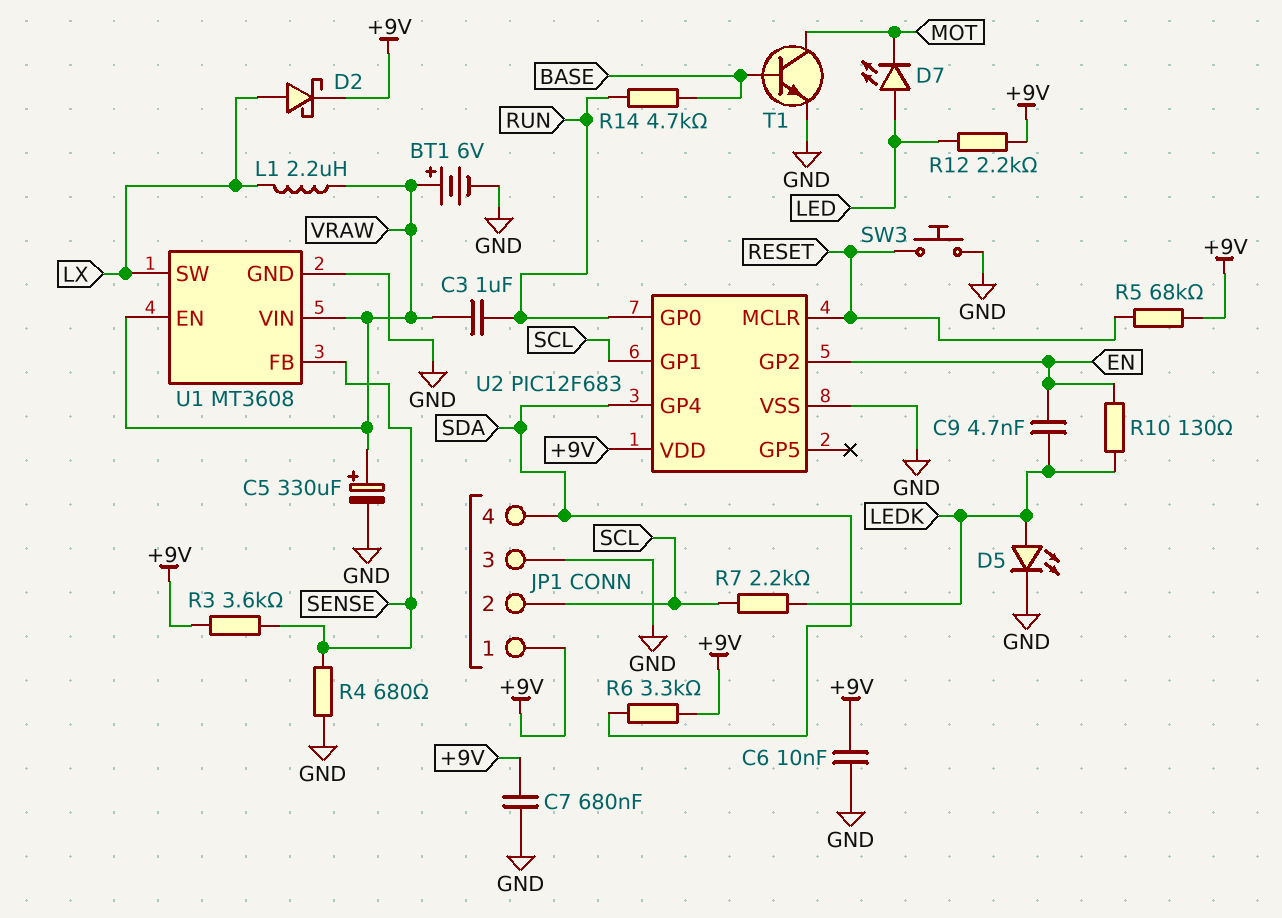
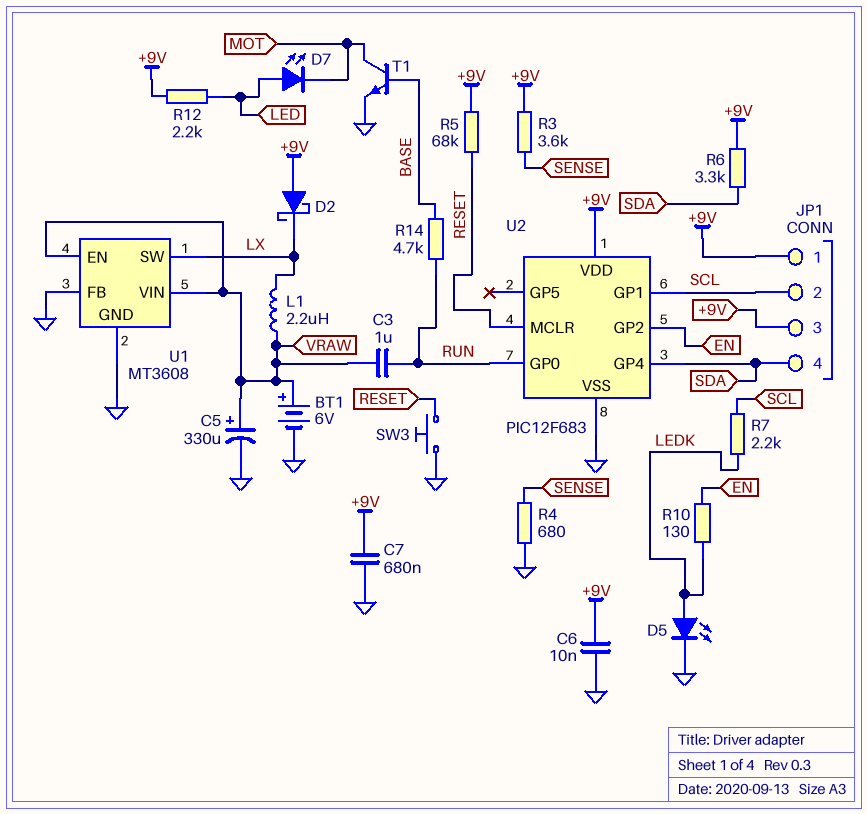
C9: 4.7nF (EN, LEDK) -> none
D2: schottky (A LX, K +9V) -> schottky (A +9V, K LX)
JP1 pin 3: GND -> +9V
U1 pin FB: SENSE -> GND

